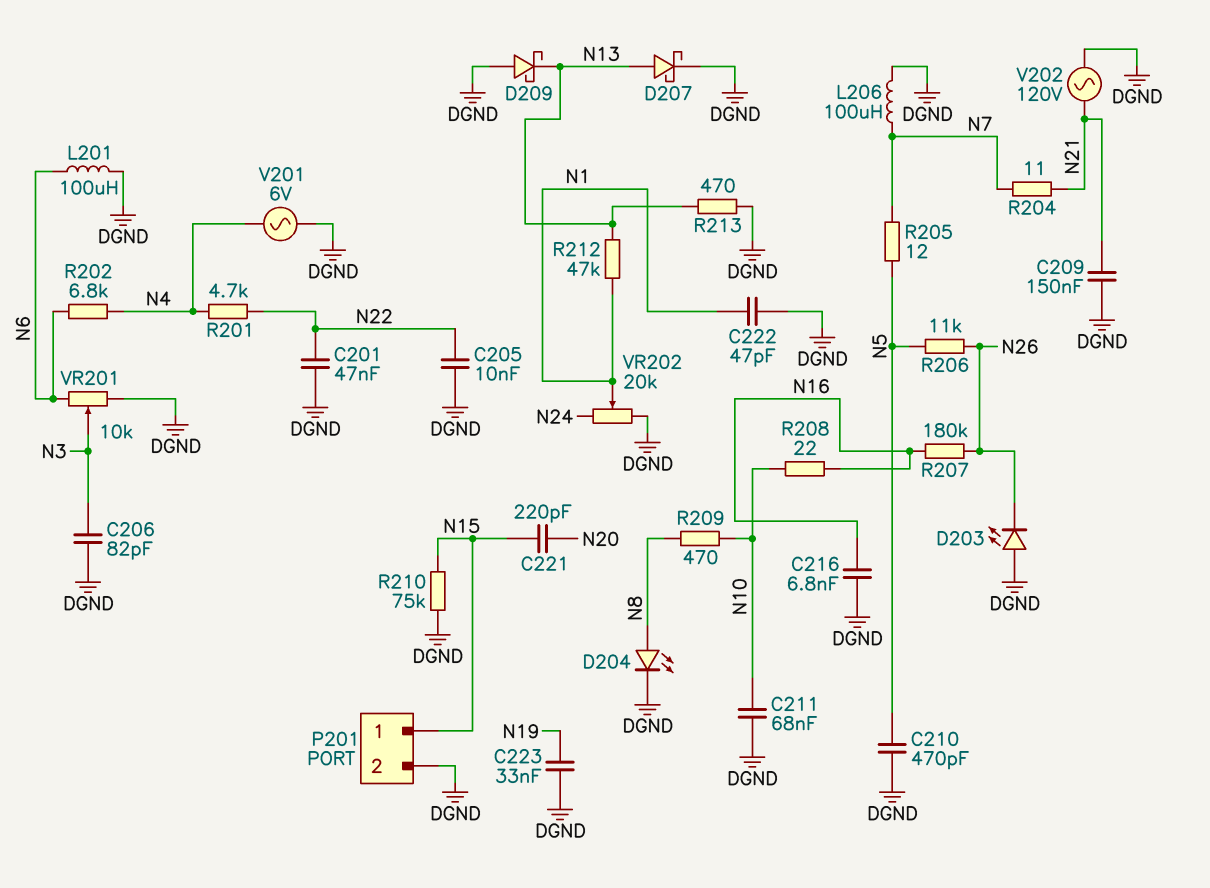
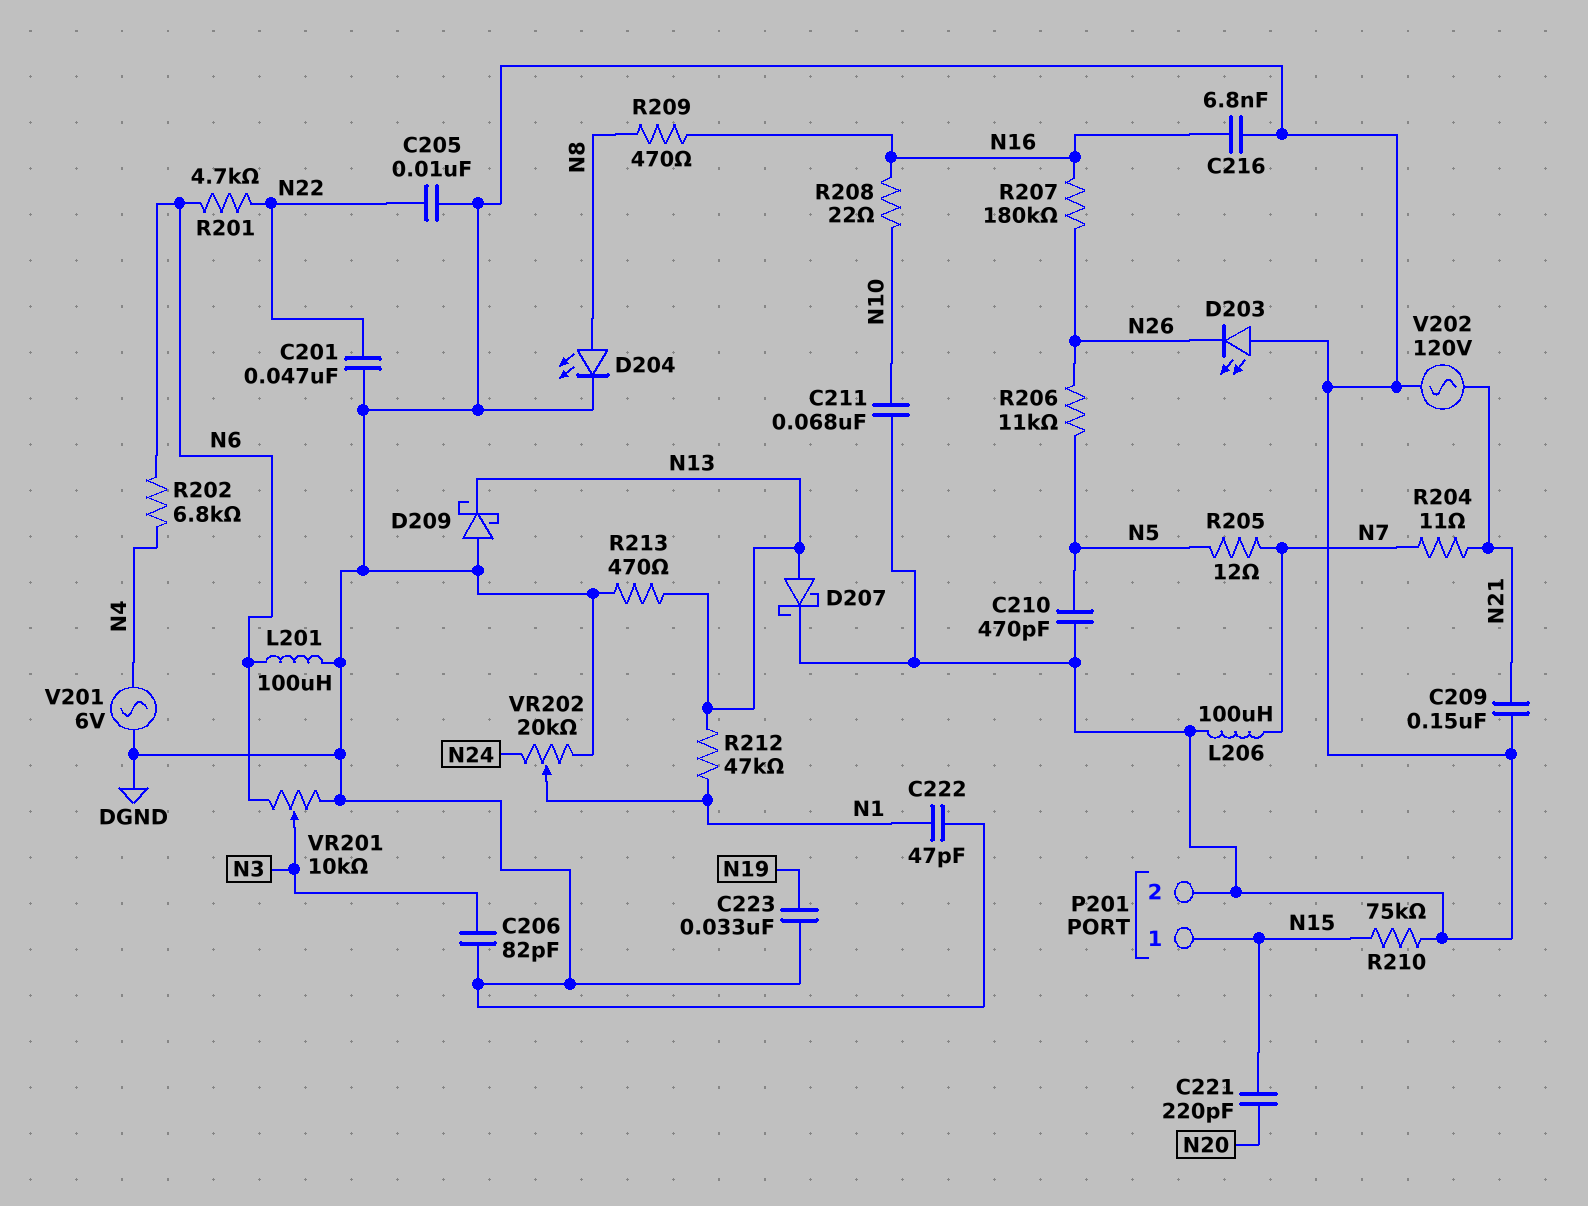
R201: 4.7k (N4, N22) -> 4.7k (N6, N22)
R209: 470 (N8, N10) -> 470 (N8, N16)

